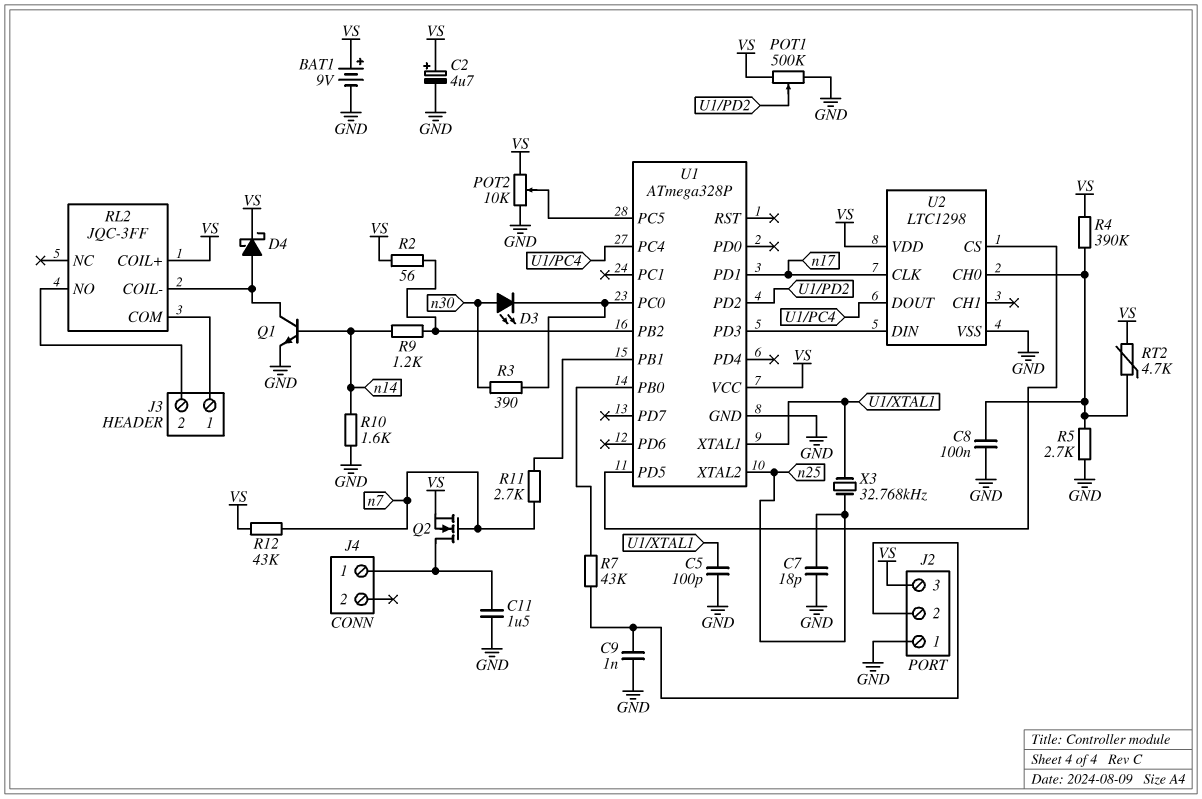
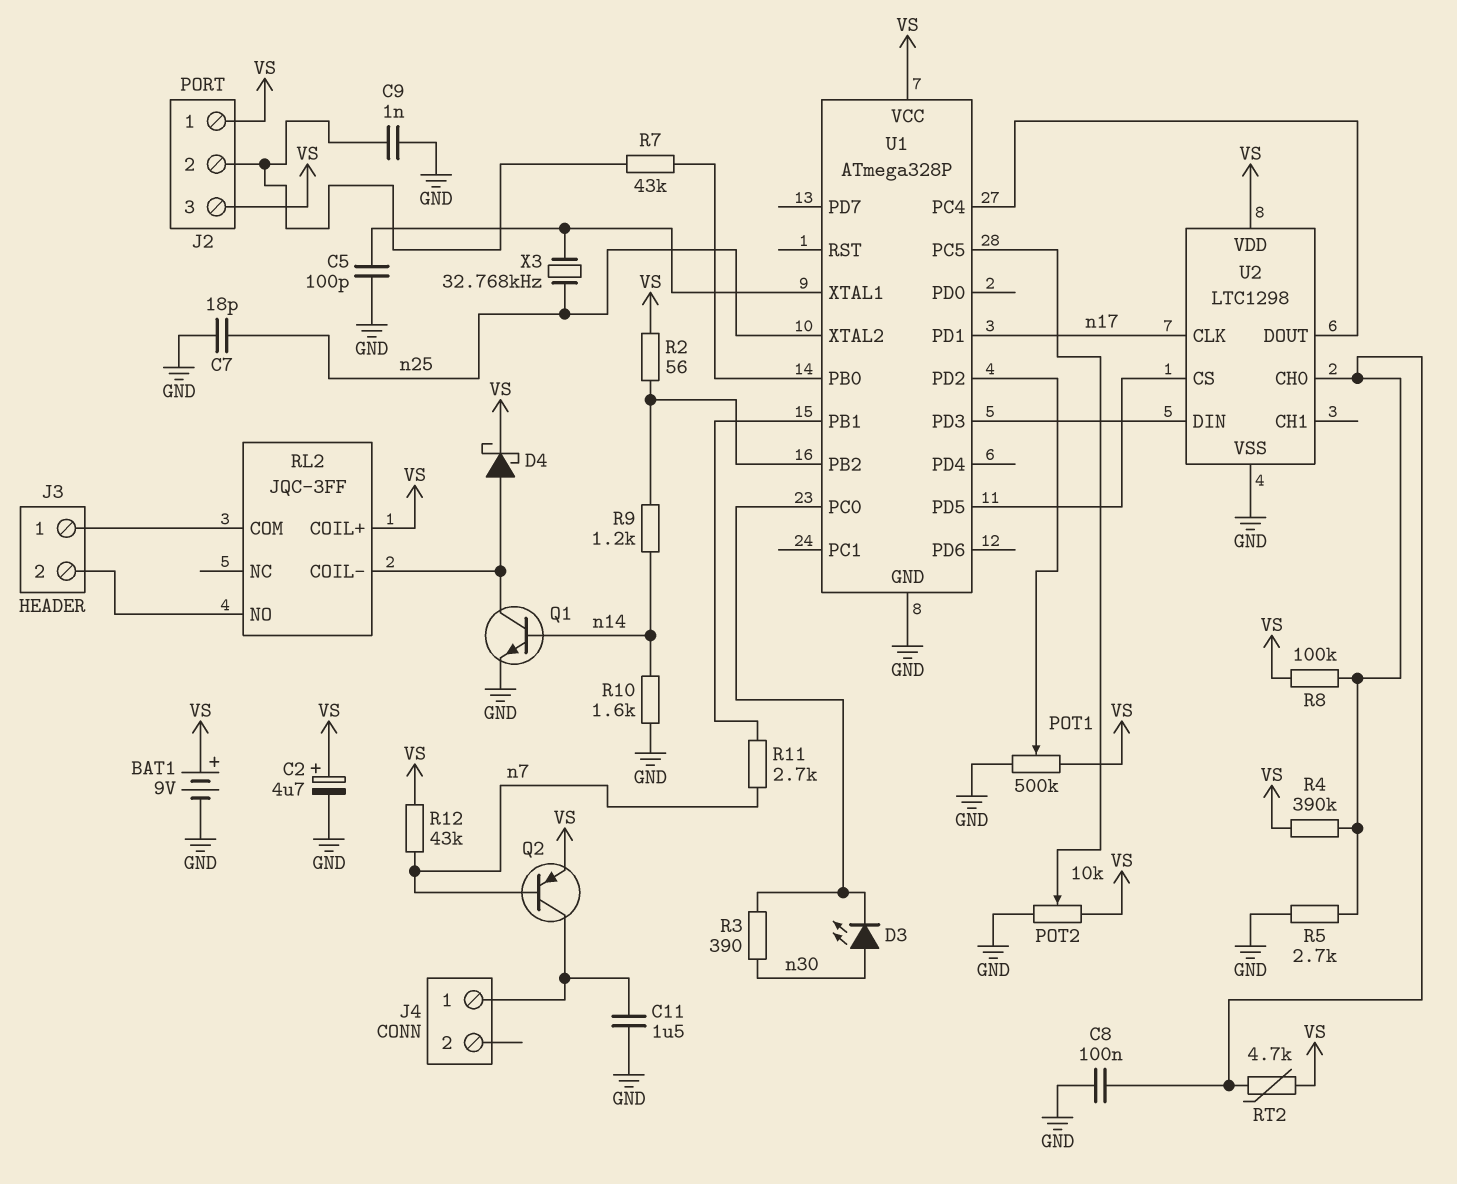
J2 pin 1: GND -> VS
Q2: NMOS (G n7, D J4/1, S VS) -> PNP (B n7, C J4/1, E VS)
R8: none -> 100k (U2/CH0, VS)

